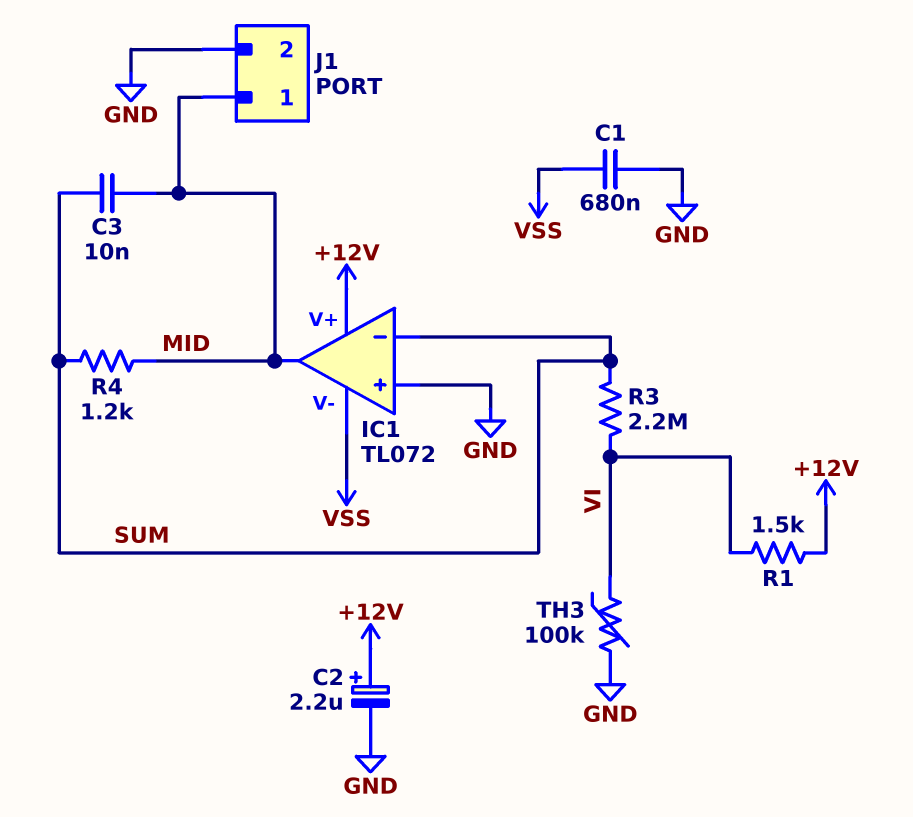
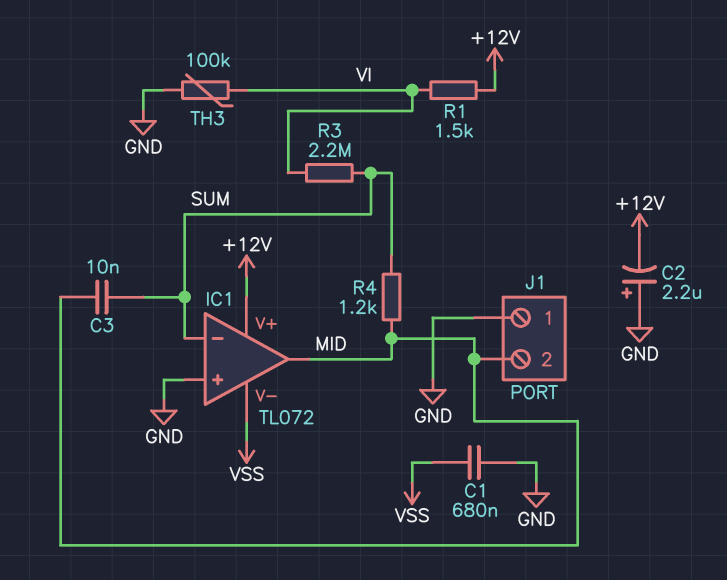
C2: 2.2uF (plus +12V, minus GND) -> 2.2uF (plus GND, minus +12V)
J1 pin 1: MID -> GND
J1 pin 2: GND -> MID

